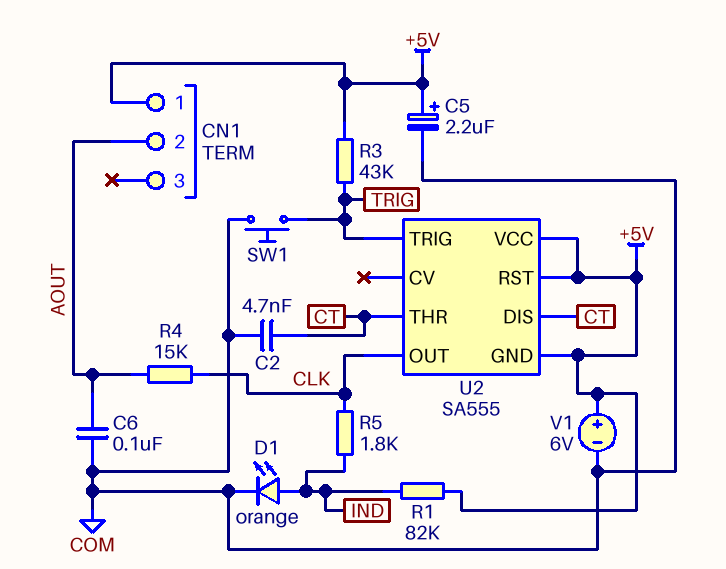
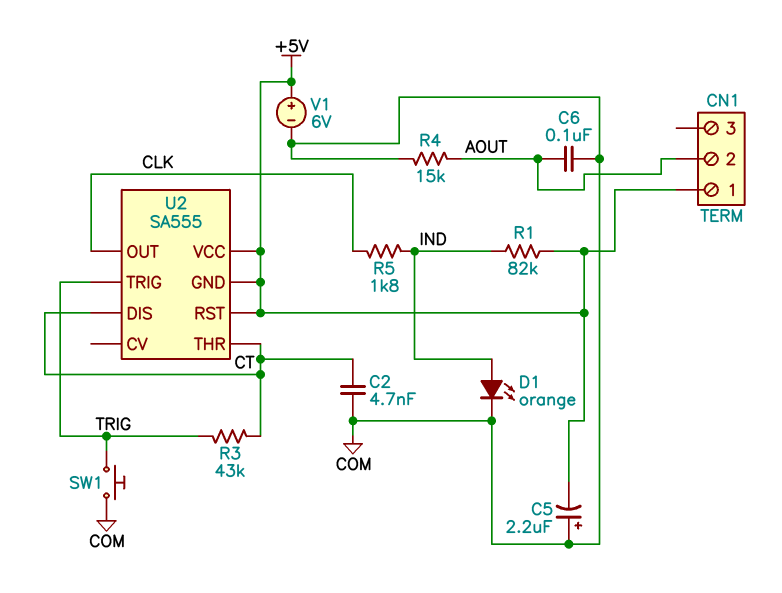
C5: 2.2uF (plus +5V, minus COM) -> 2.2uF (plus COM, minus +5V)
R3: 43k (+5V, TRIG) -> 43k (CT, TRIG)
R4: 15k (AOUT, CLK) -> 15k (AOUT, COM)

